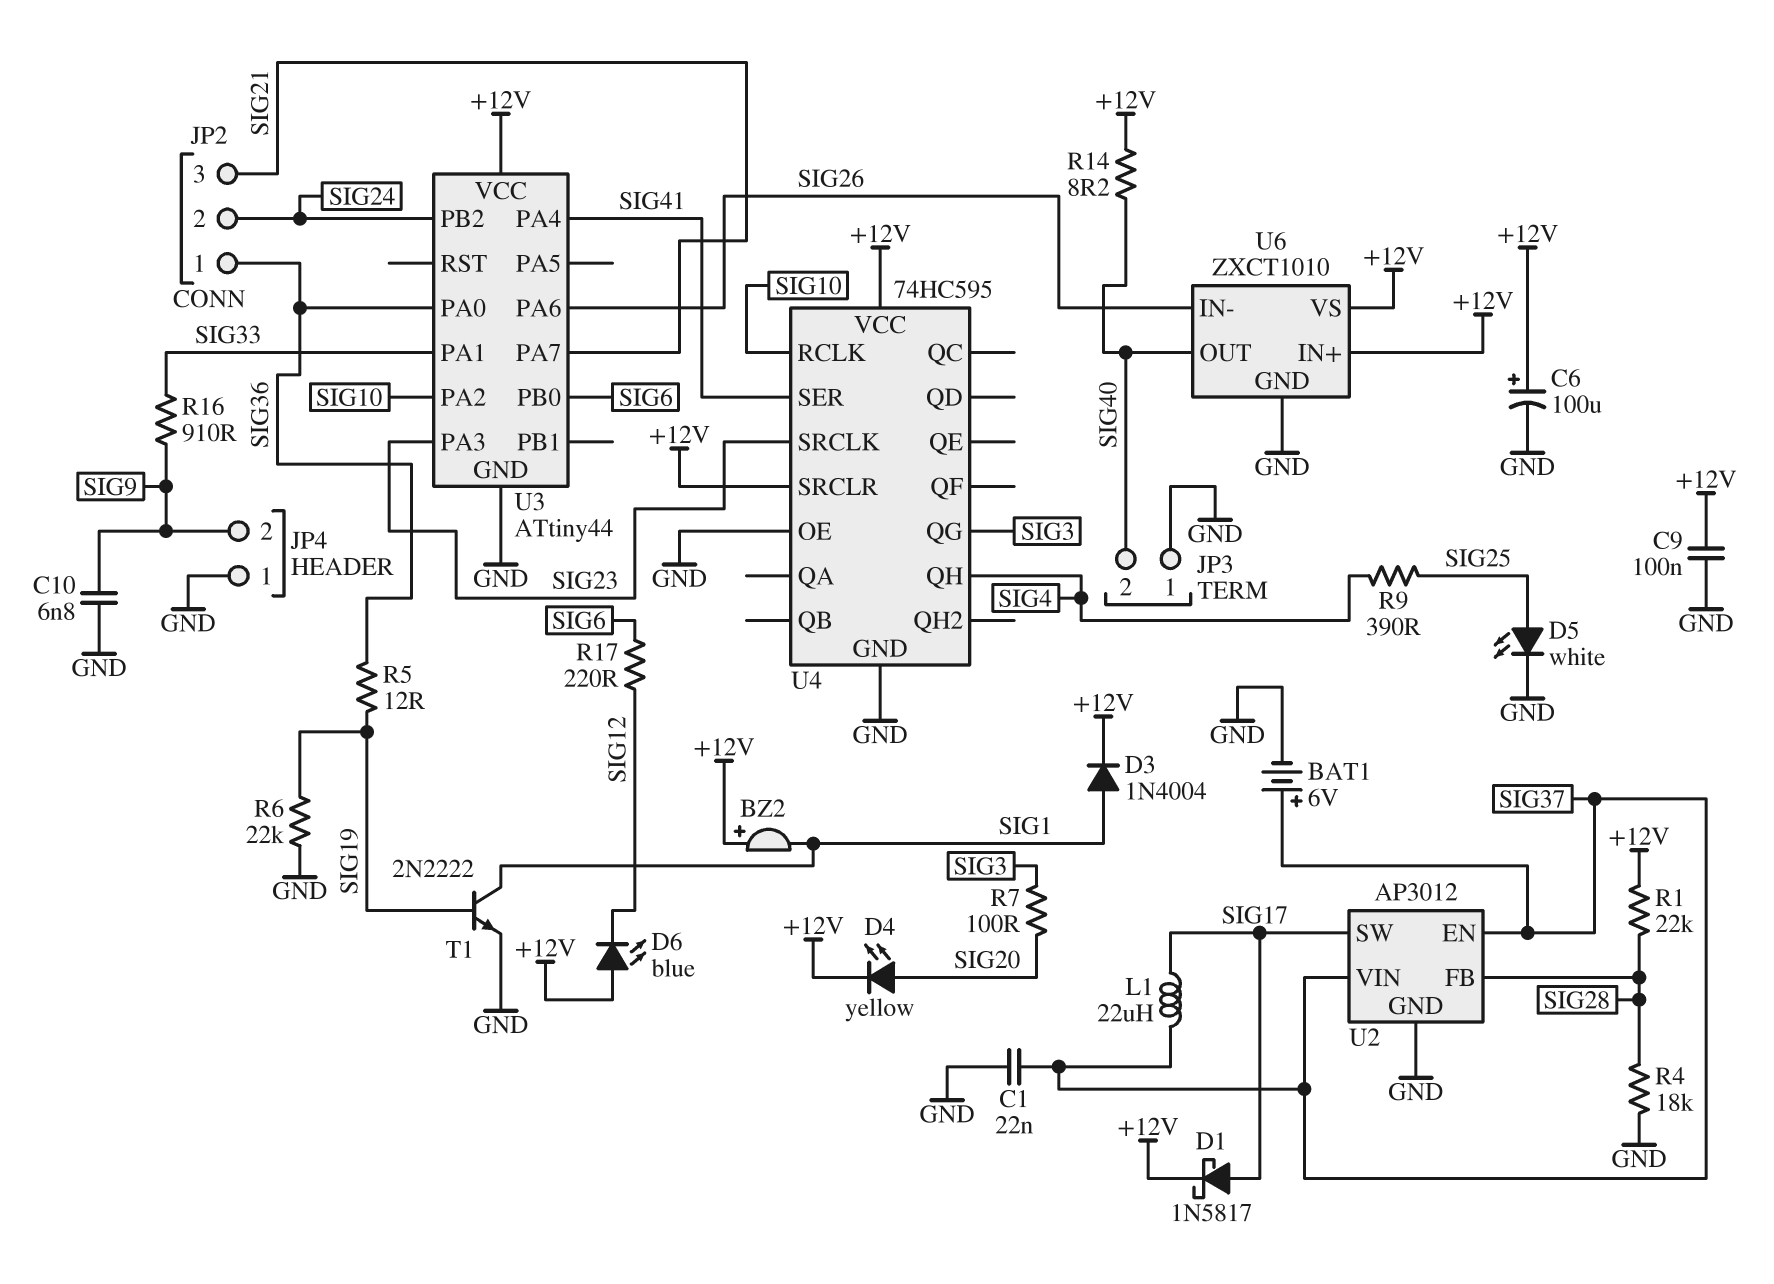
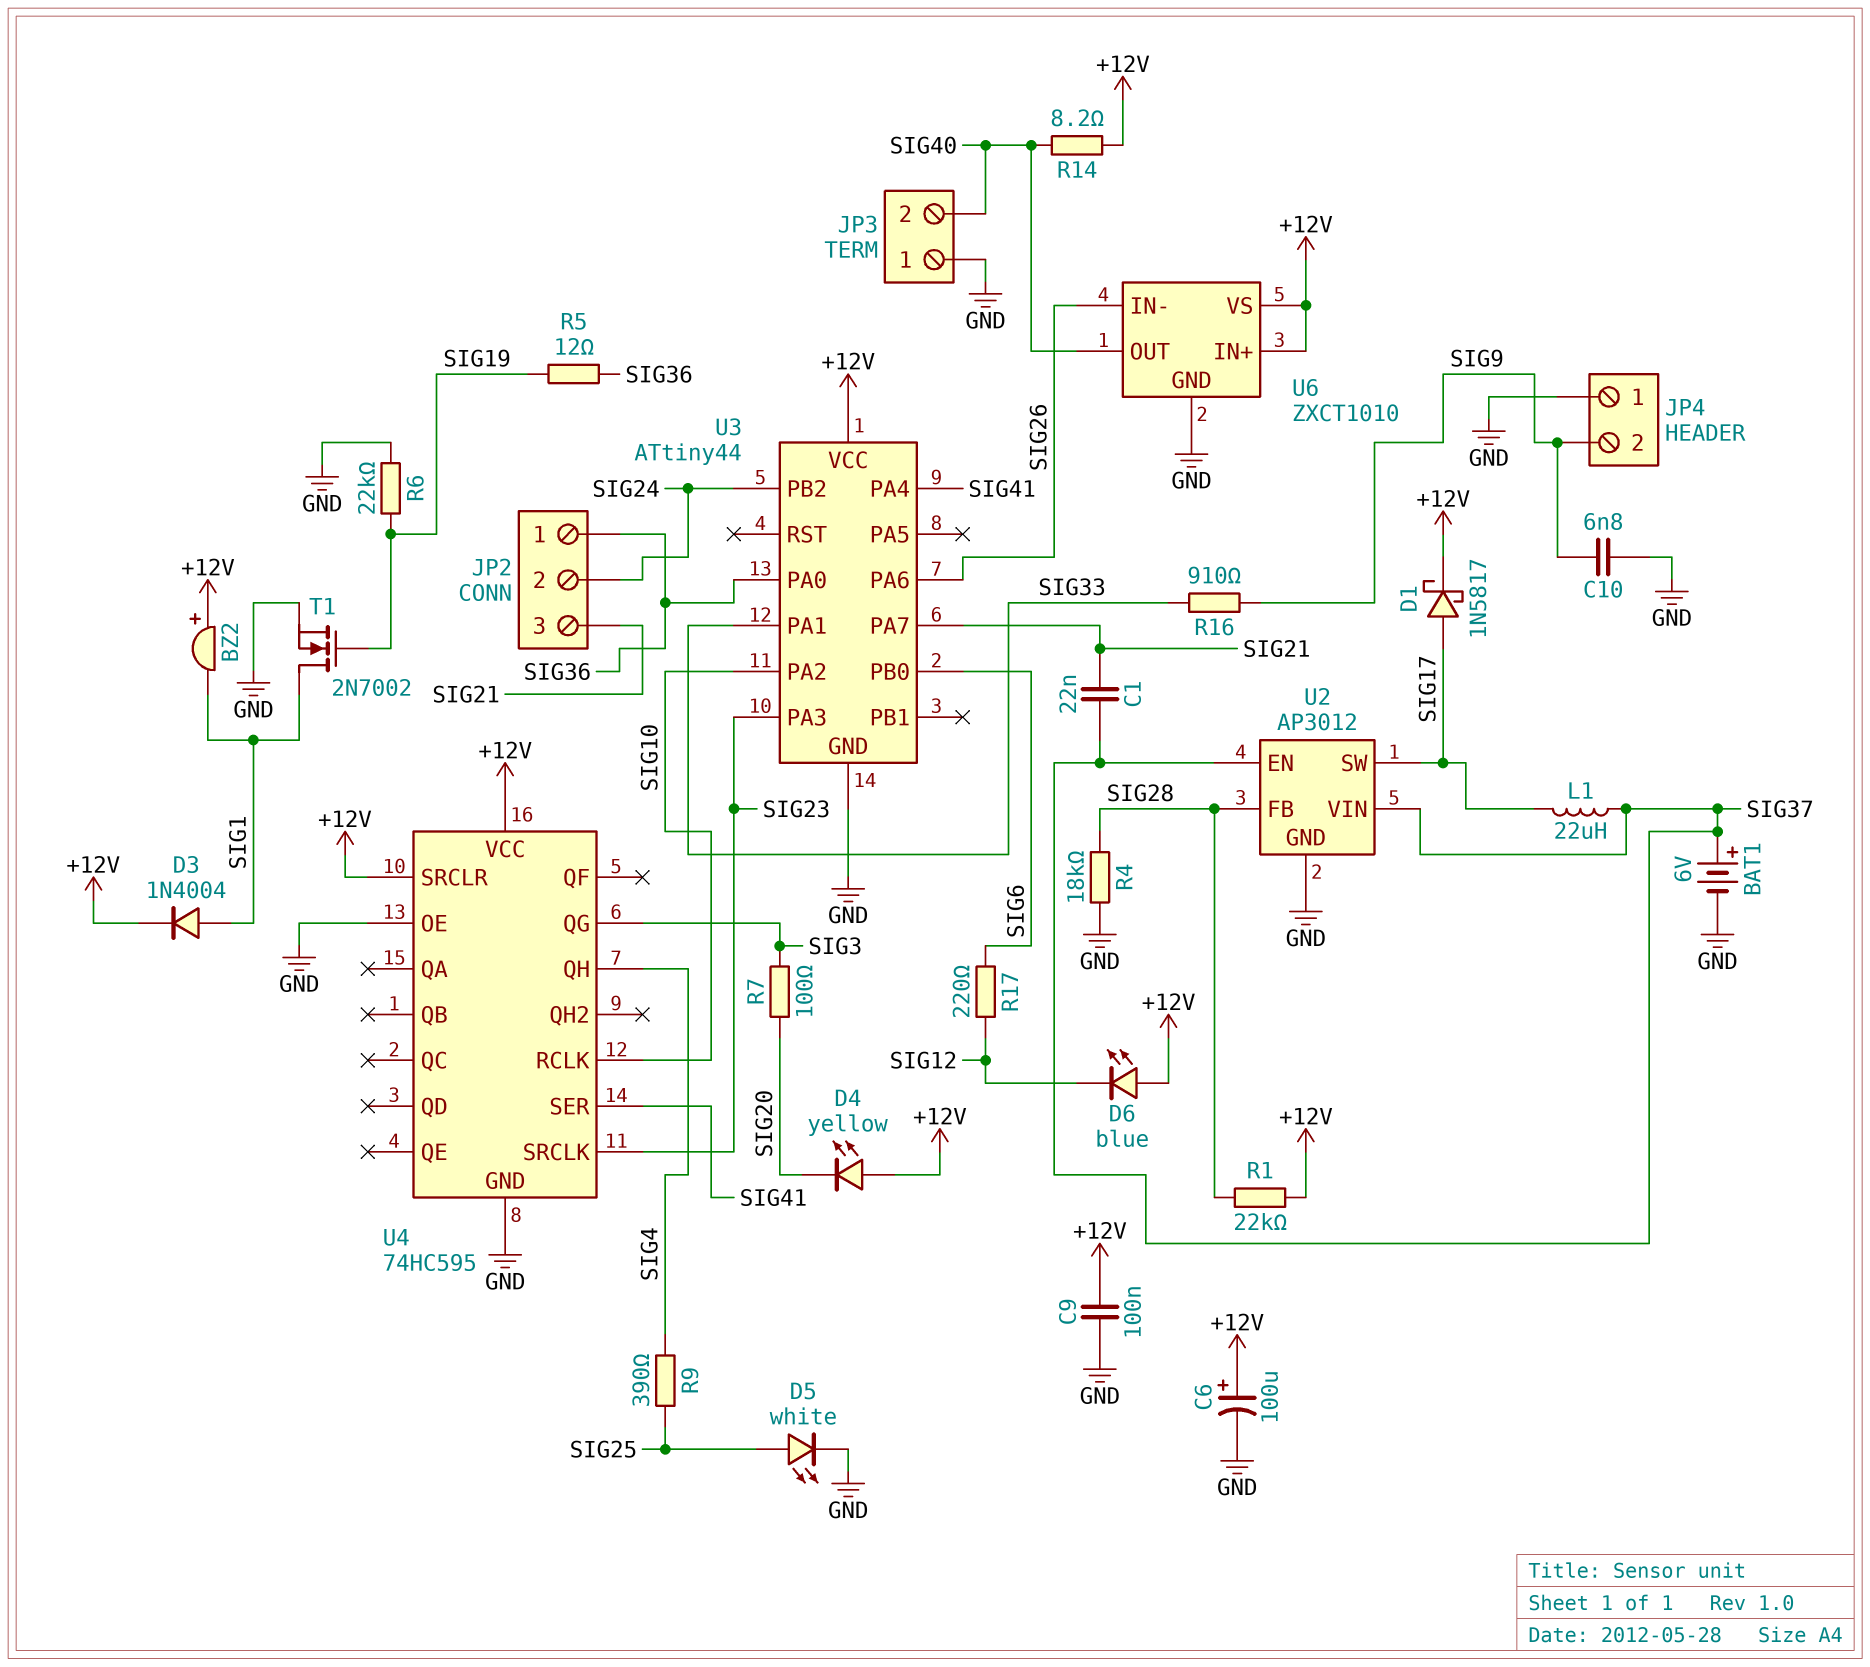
C1: 22nF (GND, SIG37) -> 22nF (SIG21, SIG37)
D4: LED yellow (A SIG20, K +12V) -> LED yellow (A +12V, K SIG20)
T1: NPN 2N2222 (B SIG19, C SIG1, E GND) -> NMOS 2N7002 (G SIG19, D SIG1, S GND)

